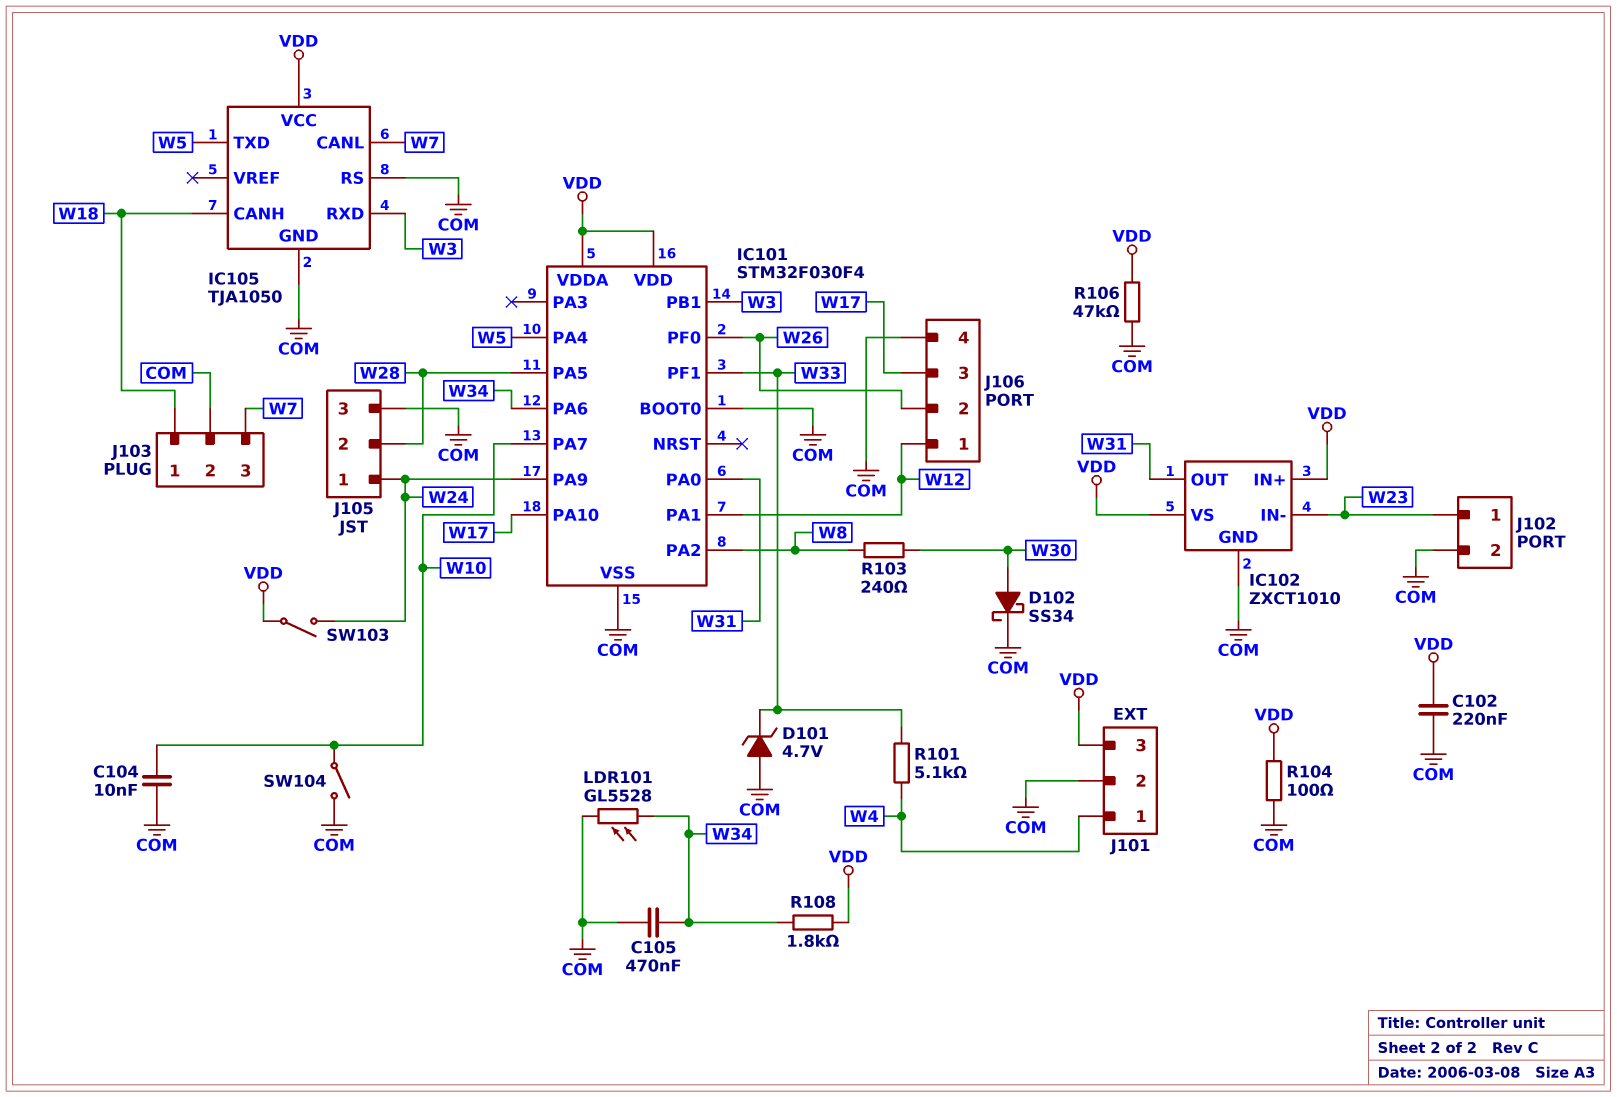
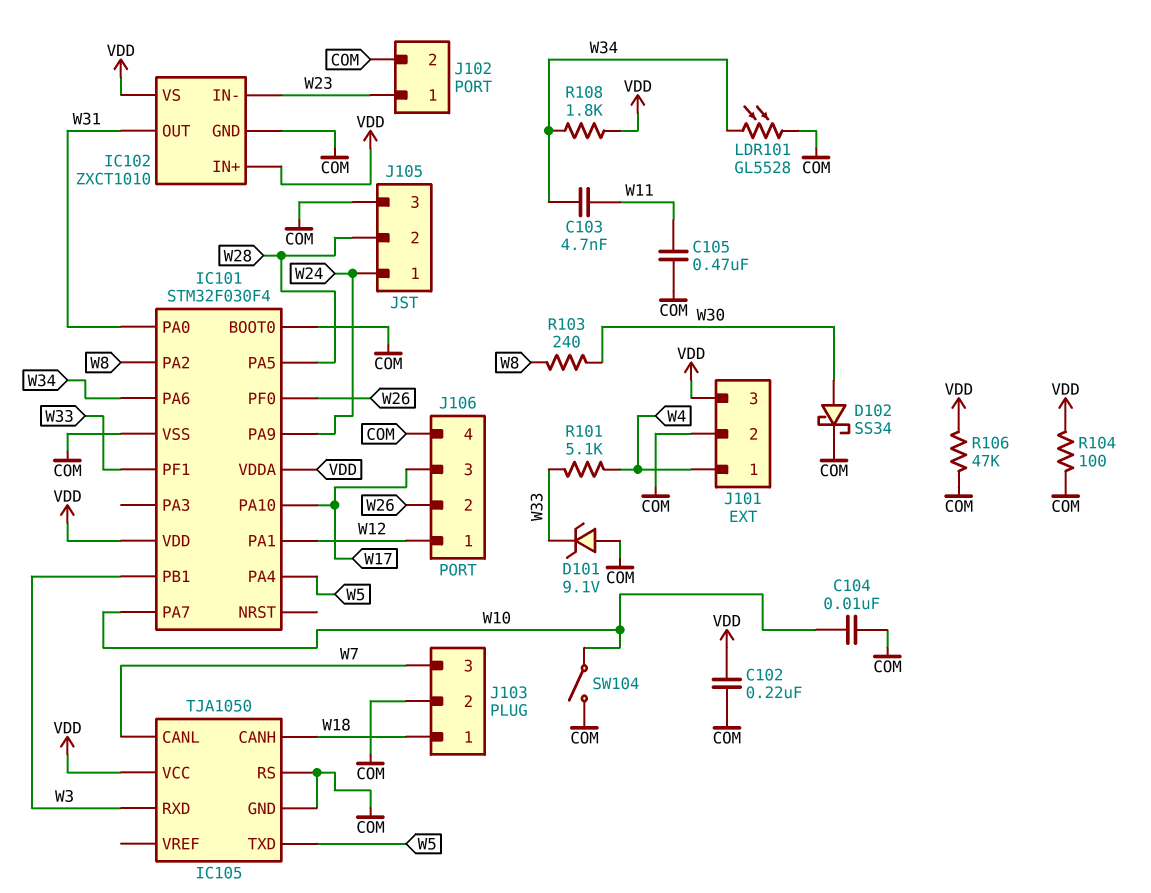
C103: none -> 4.7nF (W11, W34)
C105: 470nF (COM, W34) -> 470nF (COM, W11)
D101: zener 4.7V (A COM, K W33) -> zener 9.1V (A COM, K W33)
SW103: switch (VDD, W24) -> none

